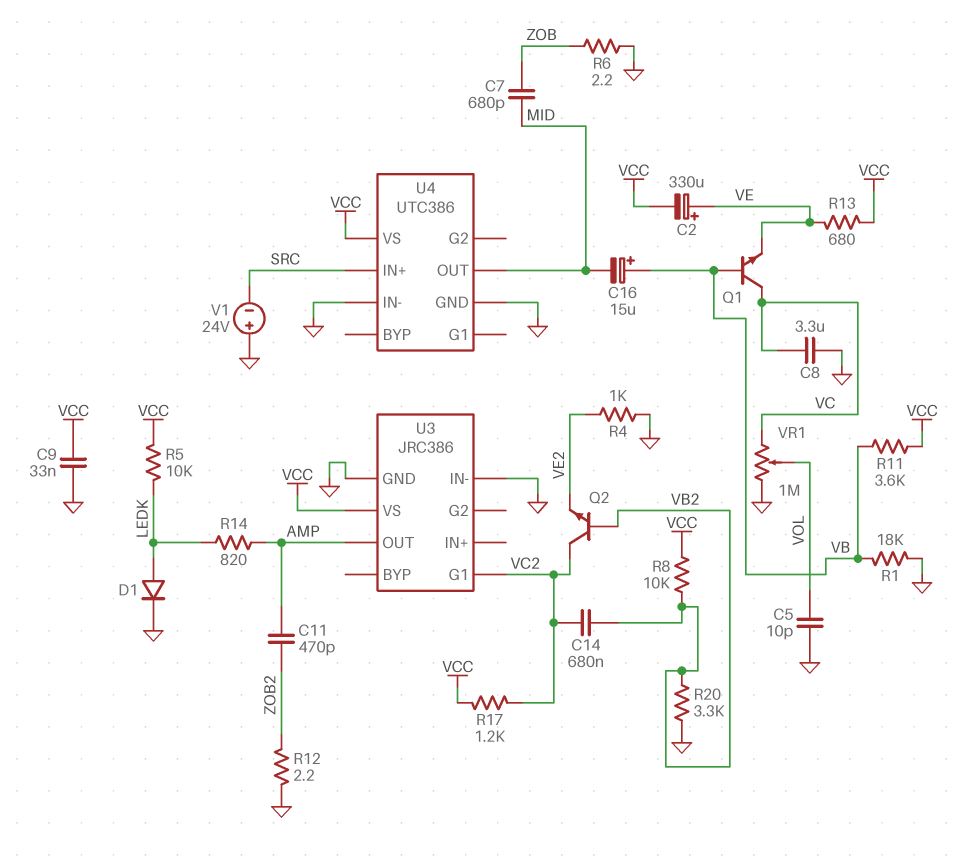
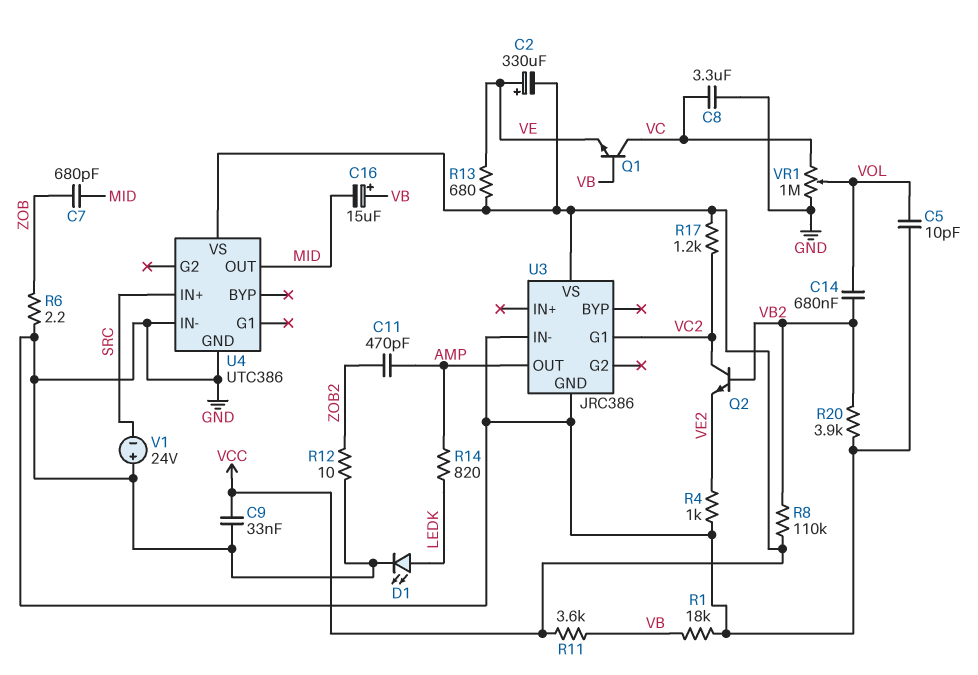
C14: 680nF (VB2, VC2) -> 680nF (VB2, VOL)
D1: diode (A LEDK, K GND) -> LED (A LEDK, K GND)
R5: 10k (LEDK, VCC) -> none
R8: 10k (VB2, VCC) -> 110k (VB2, VCC)
R12: 2.2 (GND, ZOB2) -> 10 (GND, ZOB2)
R20: 3.3k (GND, VB2) -> 3.9k (GND, VB2)

